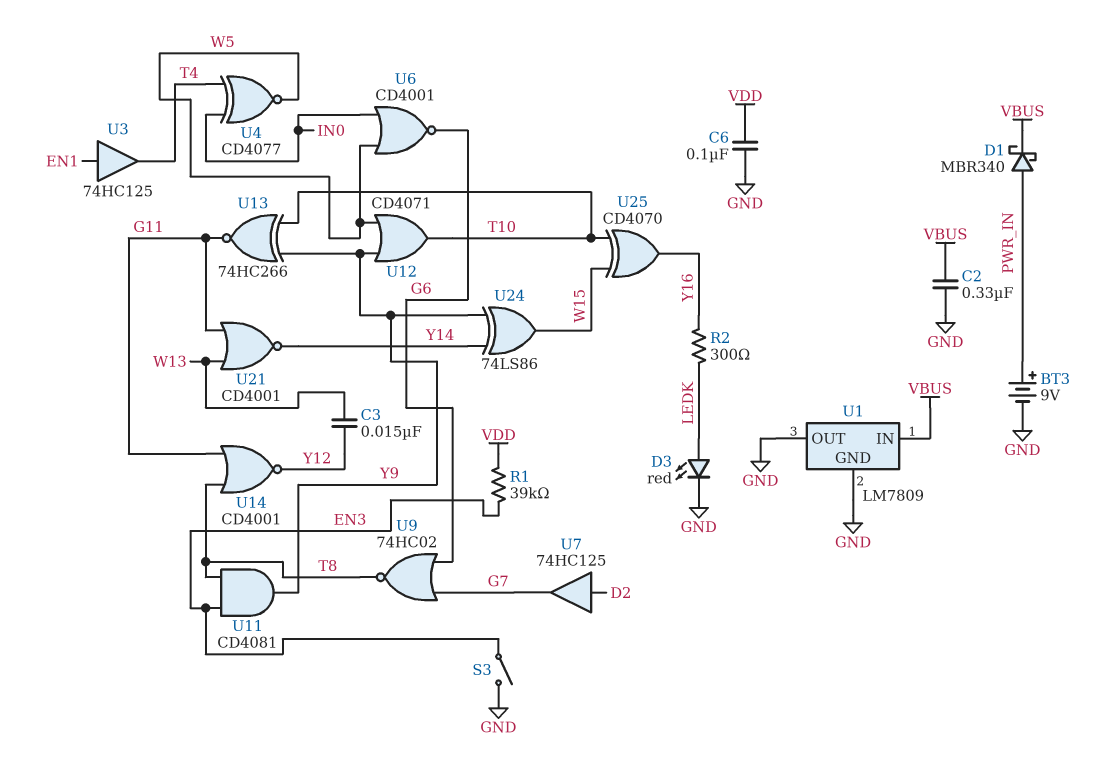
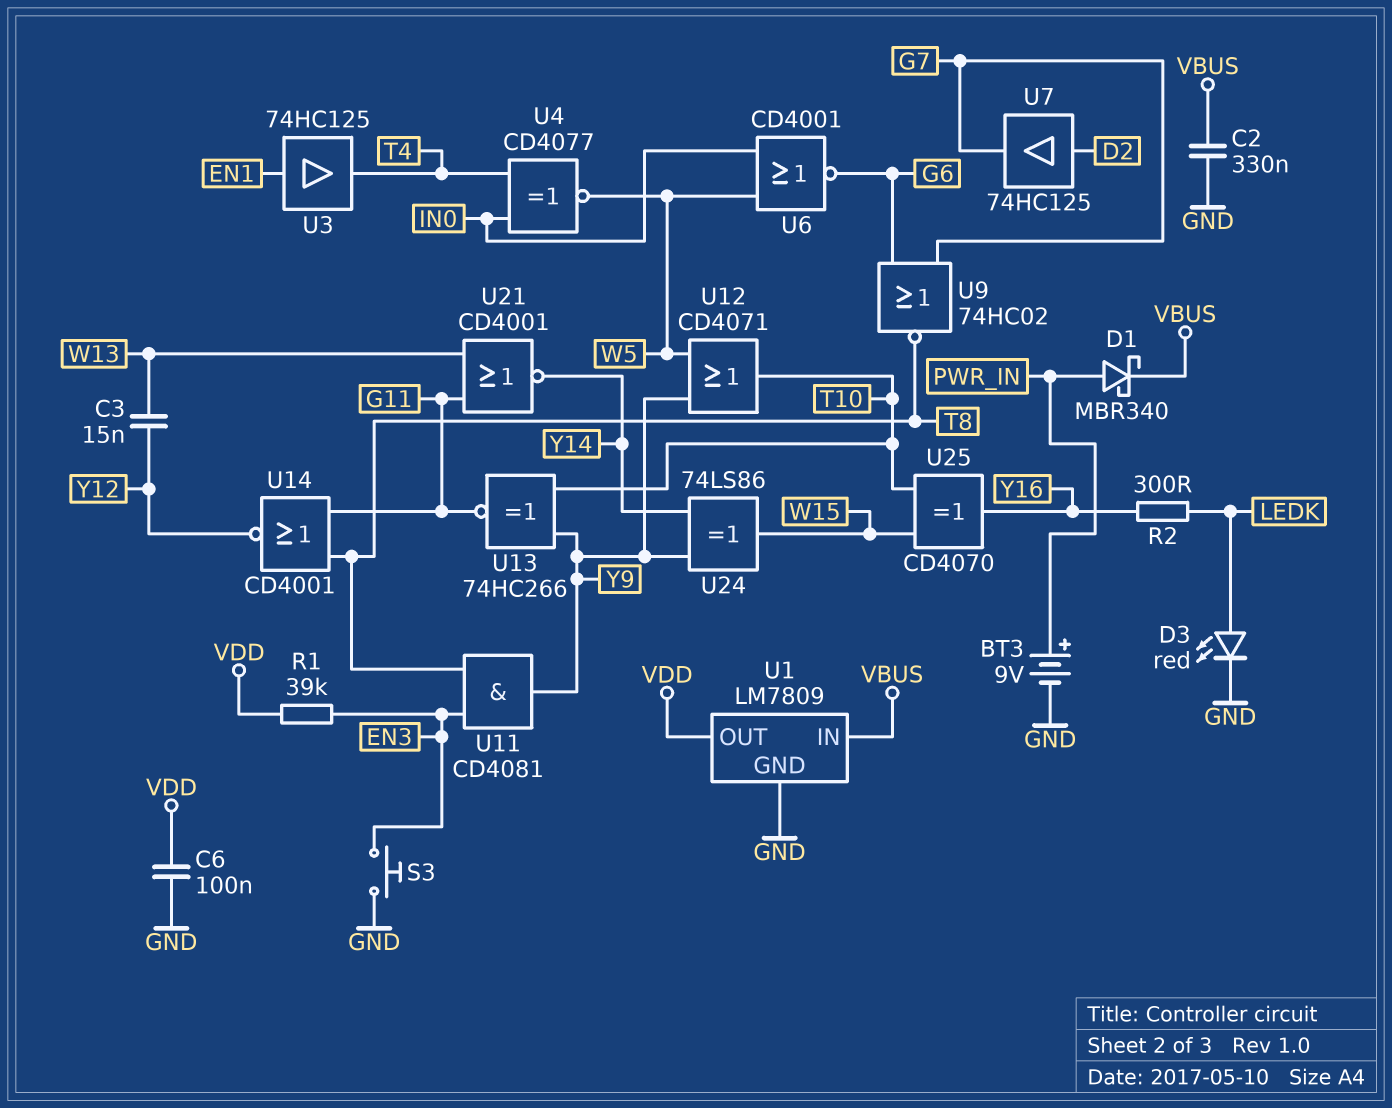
S3: switch (EN3, GND) -> button (EN3, GND)
U1 pin OUT: GND -> VDD

